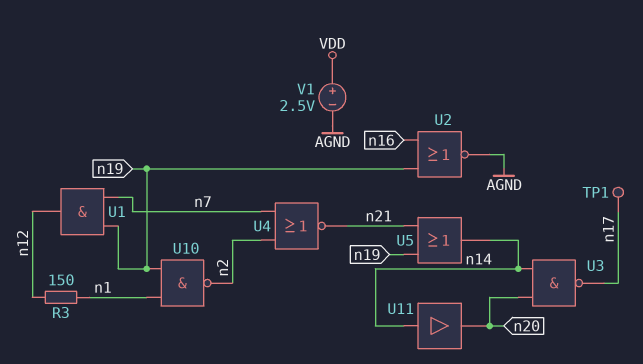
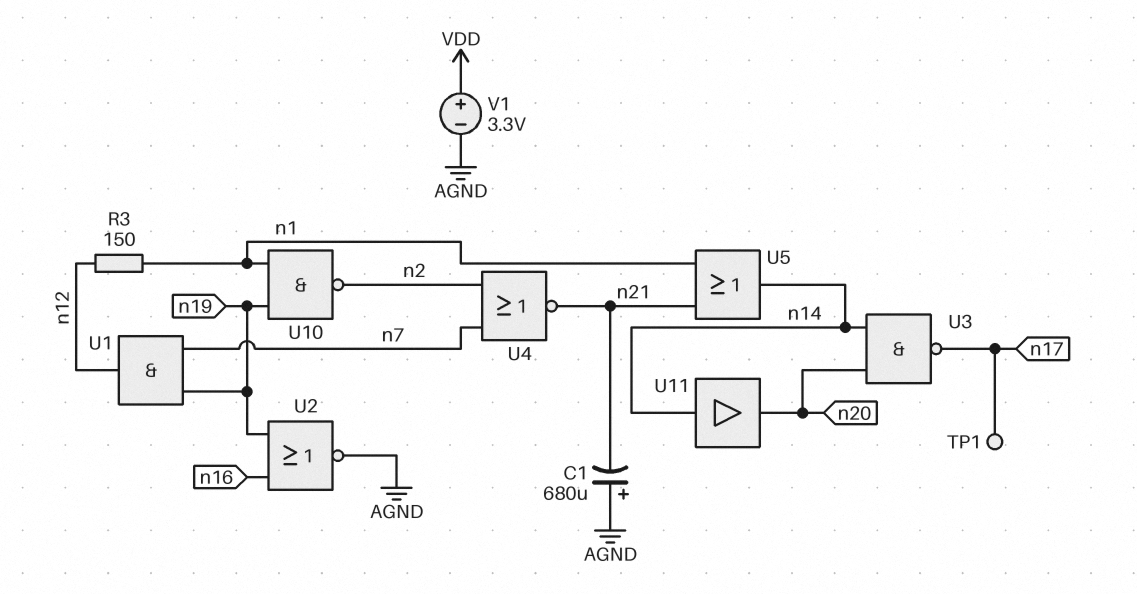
C1: none -> 680uF (plus AGND, minus n21)
U5: OR (in n19, in n21, out n14) -> OR (in n1, in n21, out n14)
V1: 2.5V (plus VDD, minus AGND) -> 3.3V (plus VDD, minus AGND)

